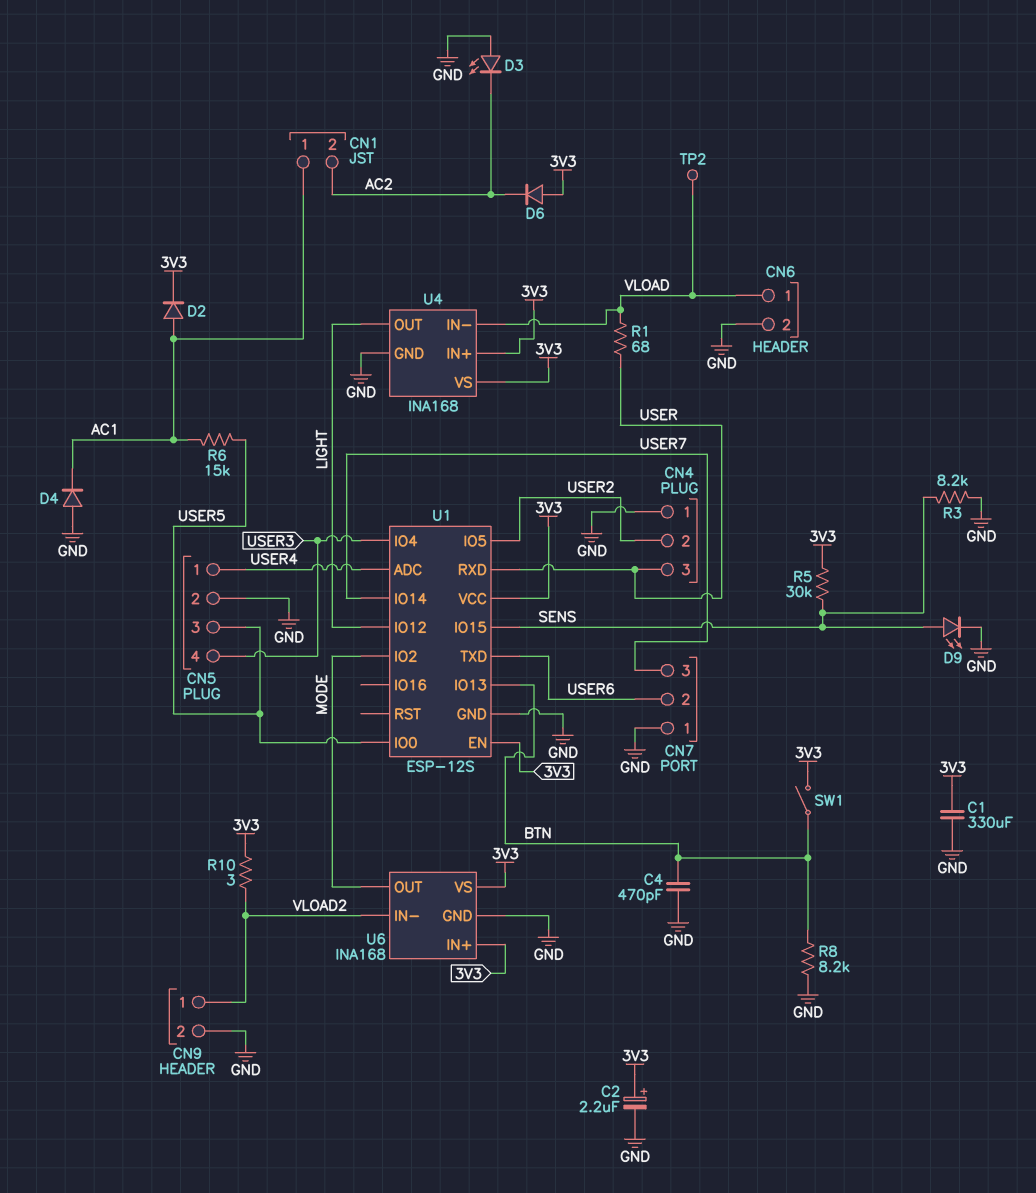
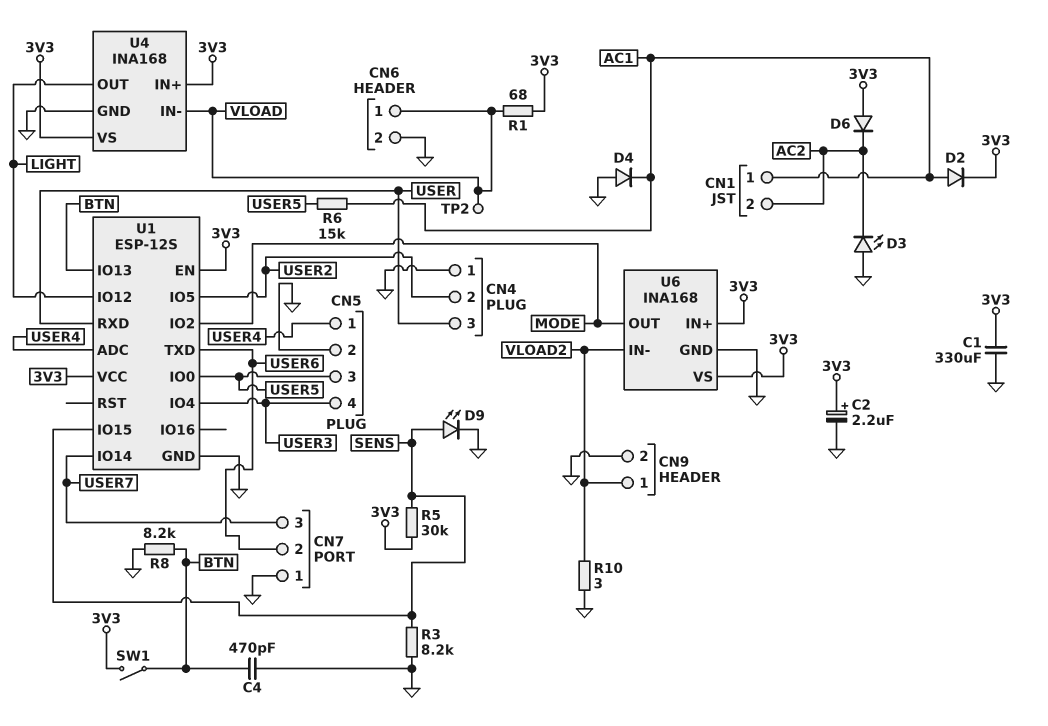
R1: 68 (USER, VLOAD) -> 68 (3V3, VLOAD)
R10: 3 (3V3, VLOAD2) -> 3 (GND, VLOAD2)

